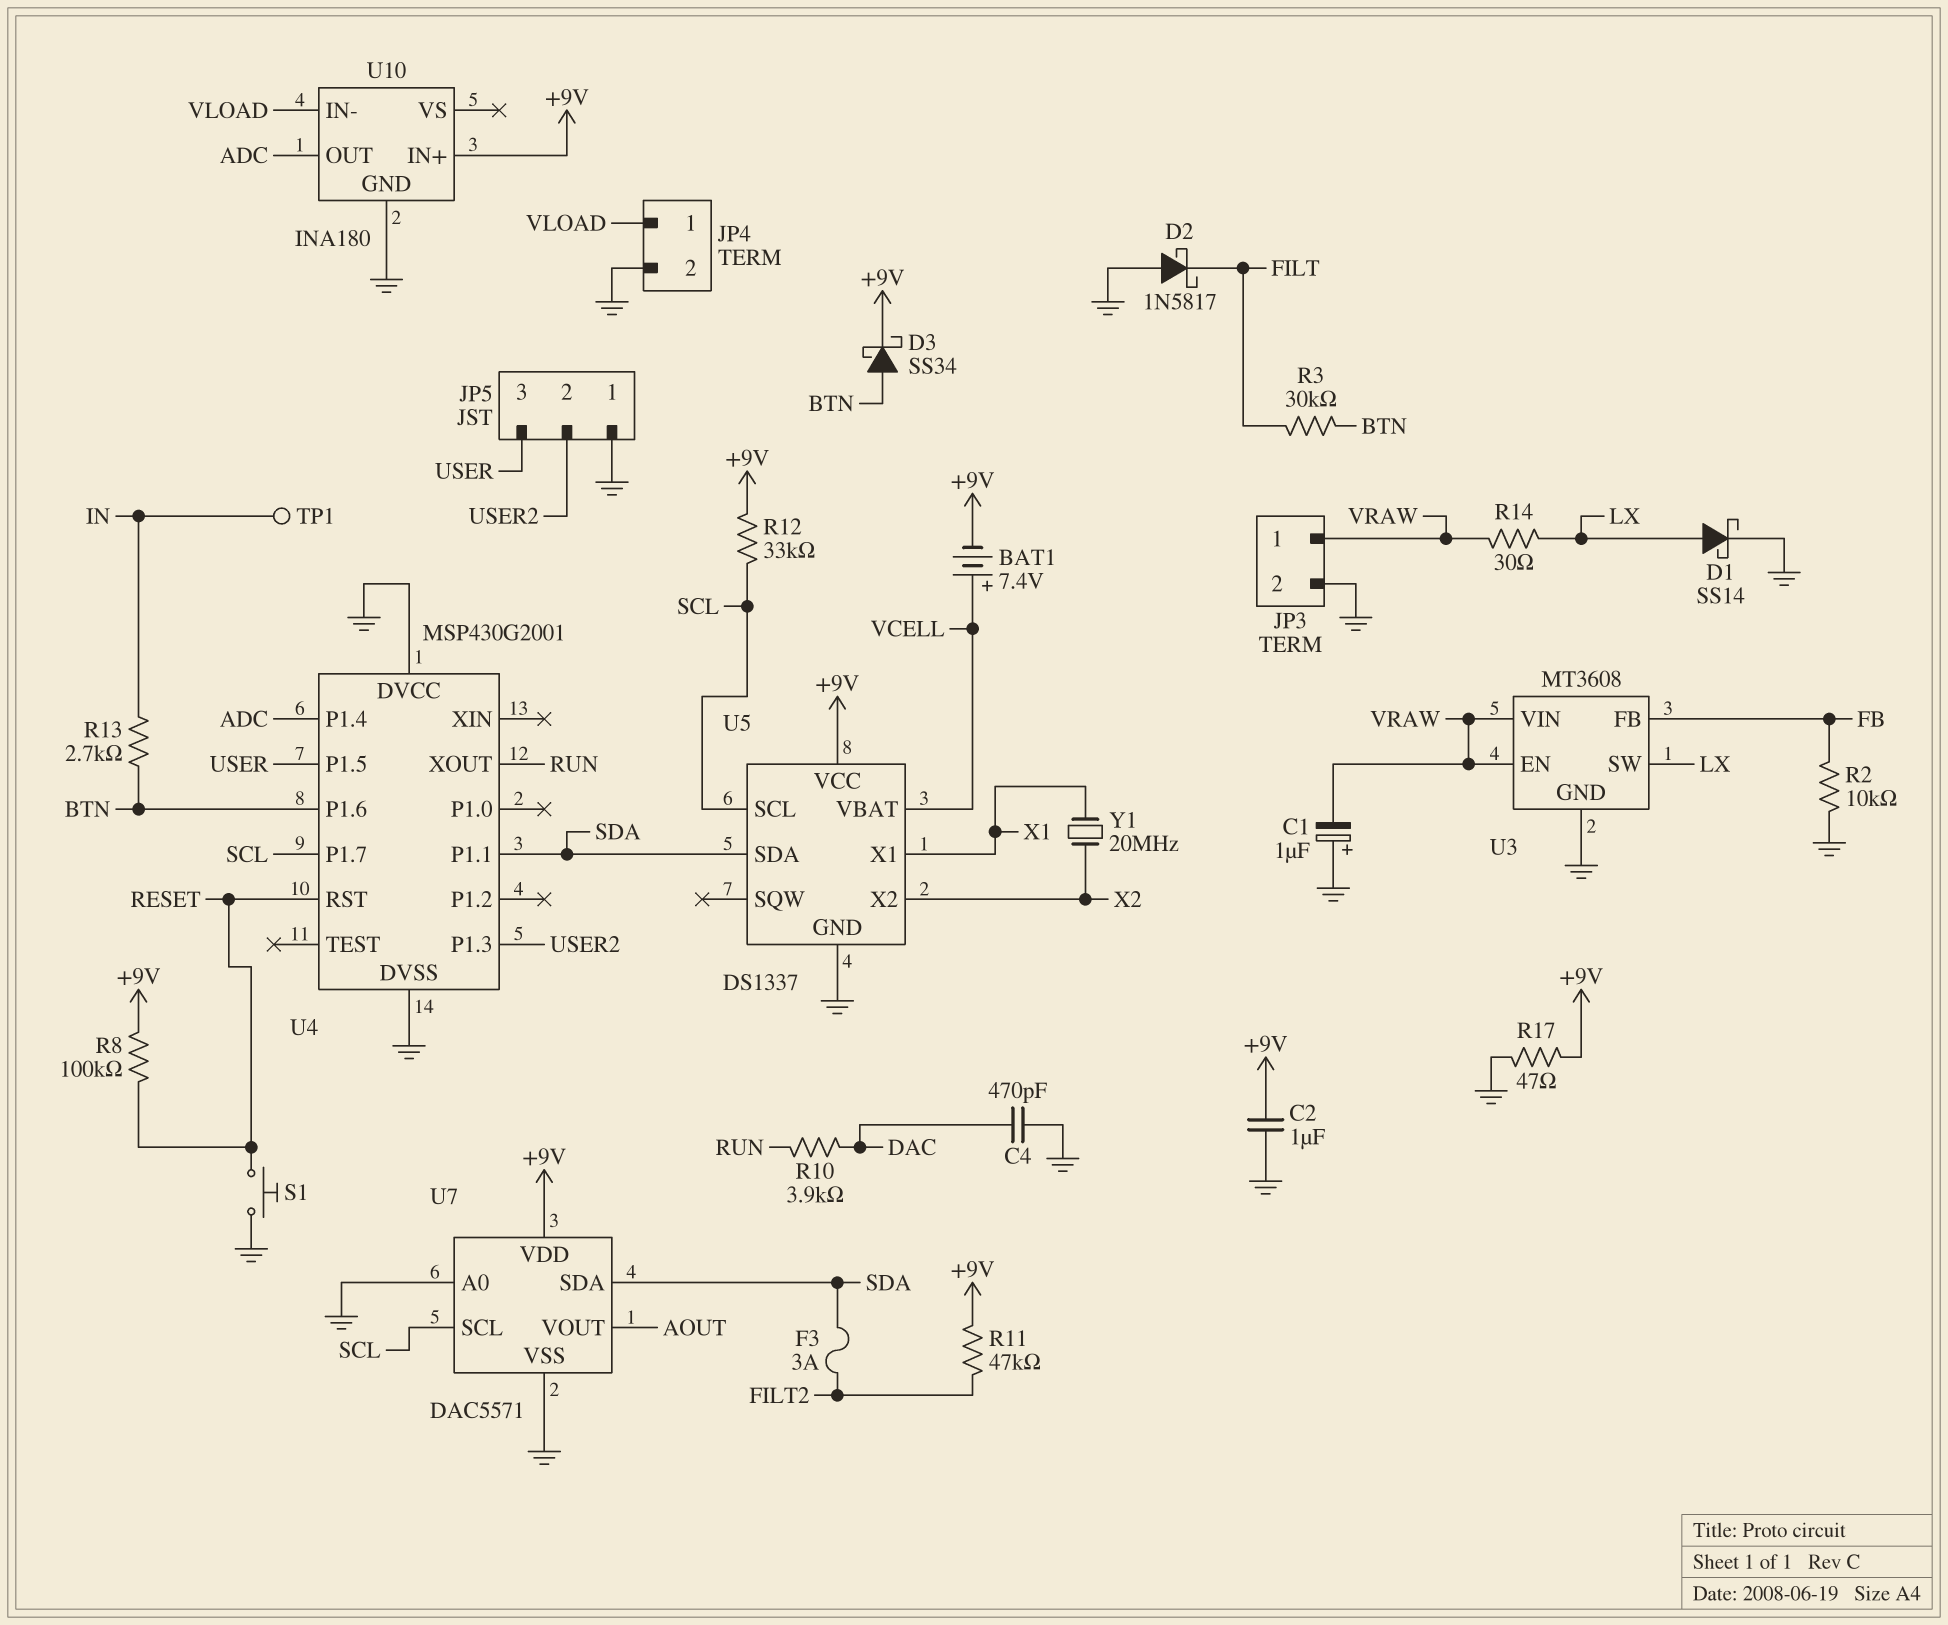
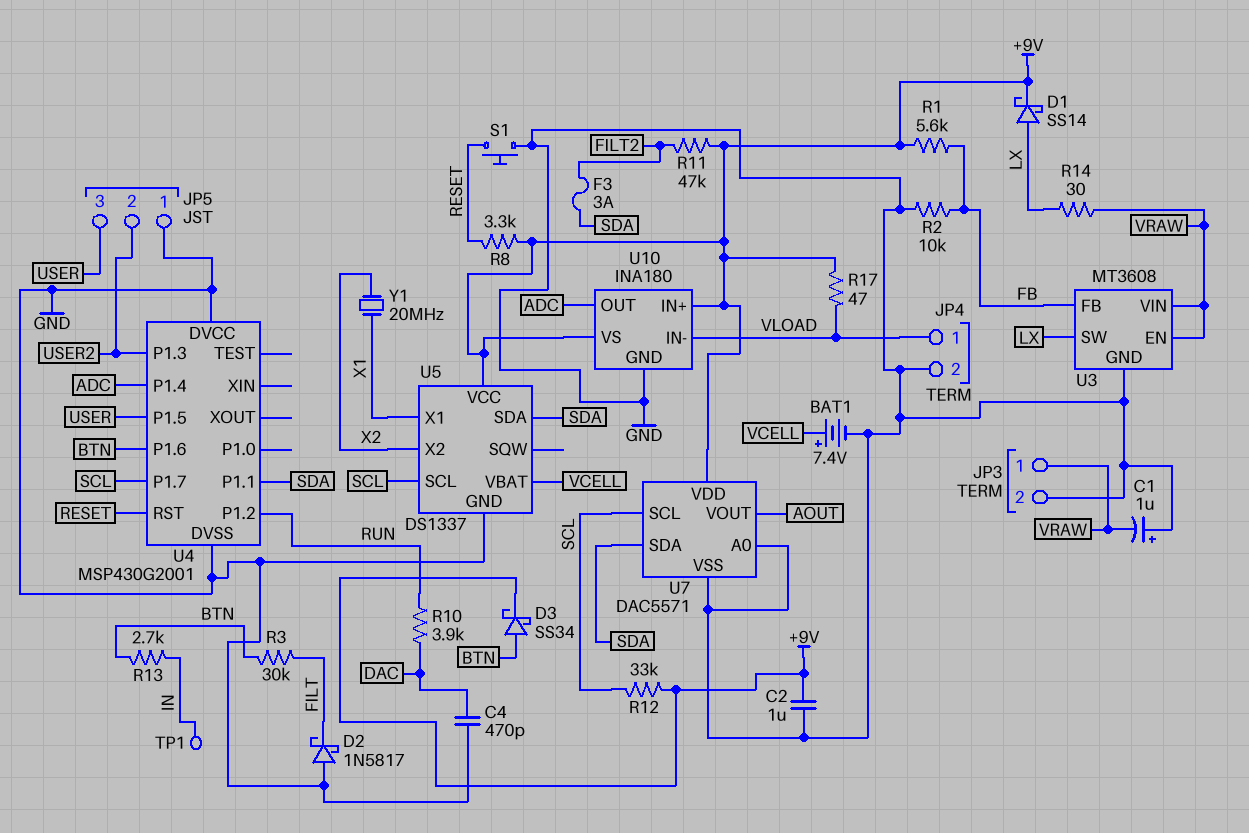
BAT1: 7.4V (plus VCELL, minus +9V) -> 7.4V (plus VCELL, minus GND)
D1: schottky SS14 (A LX, K GND) -> schottky SS14 (A LX, K +9V)
R1: none -> 5.6k (+9V, FB)
R8: 100k (+9V, RESET) -> 3.3k (+9V, RESET)
R17: 47 (+9V, GND) -> 47 (+9V, VLOAD)
U4 pin P1.2: none -> RUN
U4 pin XOUT: RUN -> none
U10 pin VS: none -> +9V

